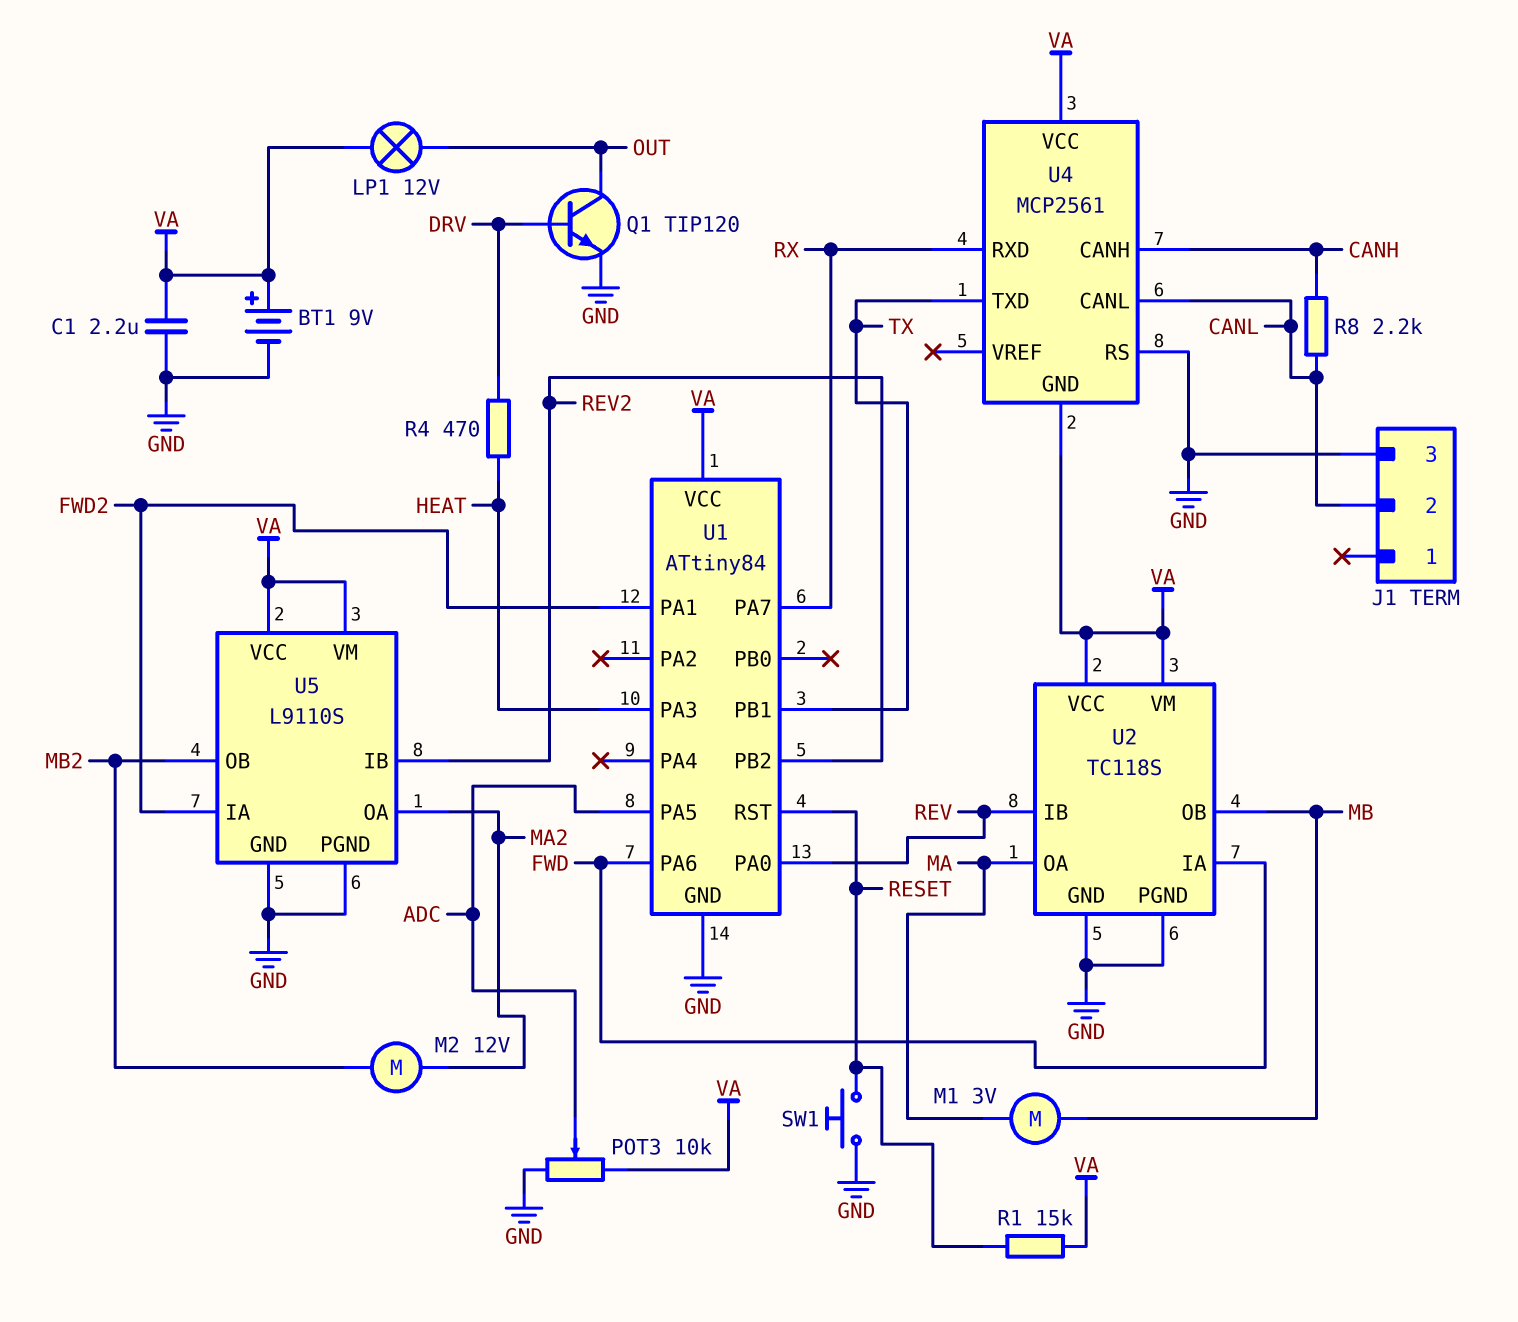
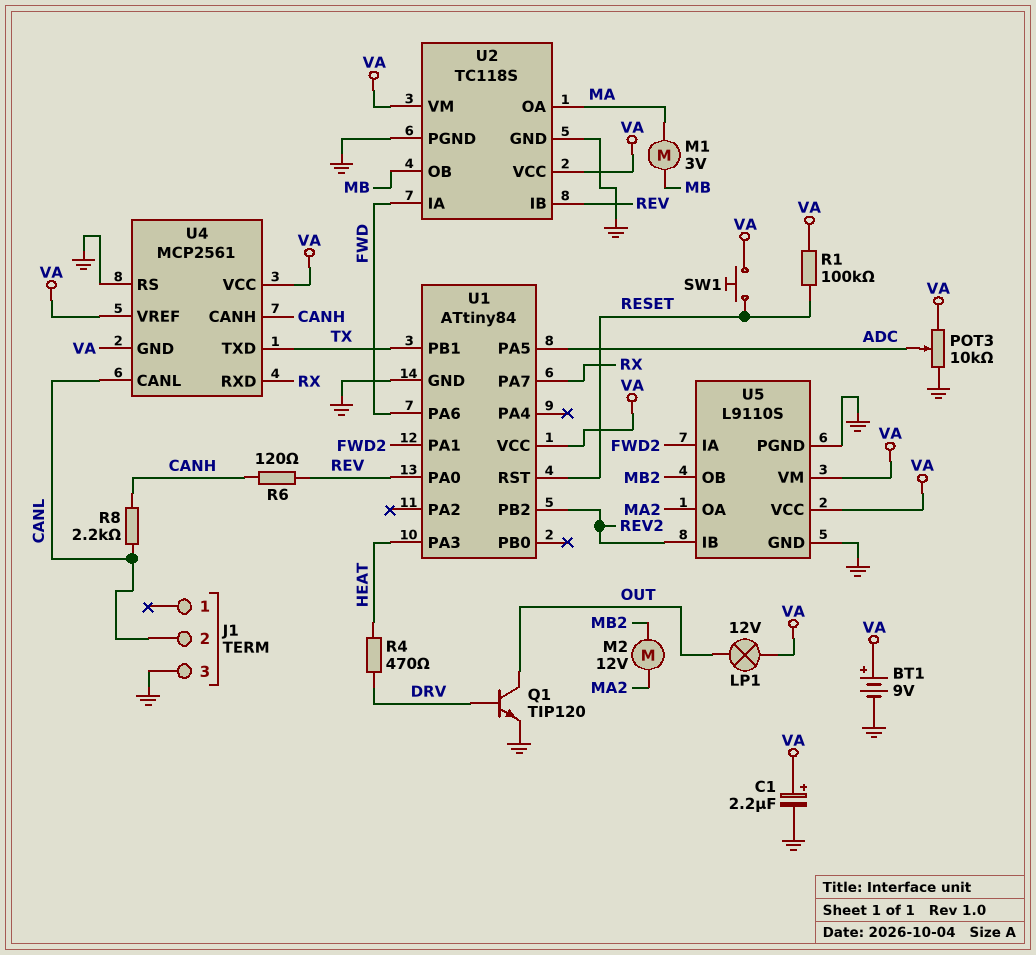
C1: 2.2uF (GND, VA) -> 2.2uF (plus VA, minus GND)
R1: 15k (RESET, VA) -> 100k (RESET, VA)
R6: none -> 120 (CANH, REV)
SW1: button (GND, RESET) -> button (RESET, VA)
U4 pin VREF: none -> VA

